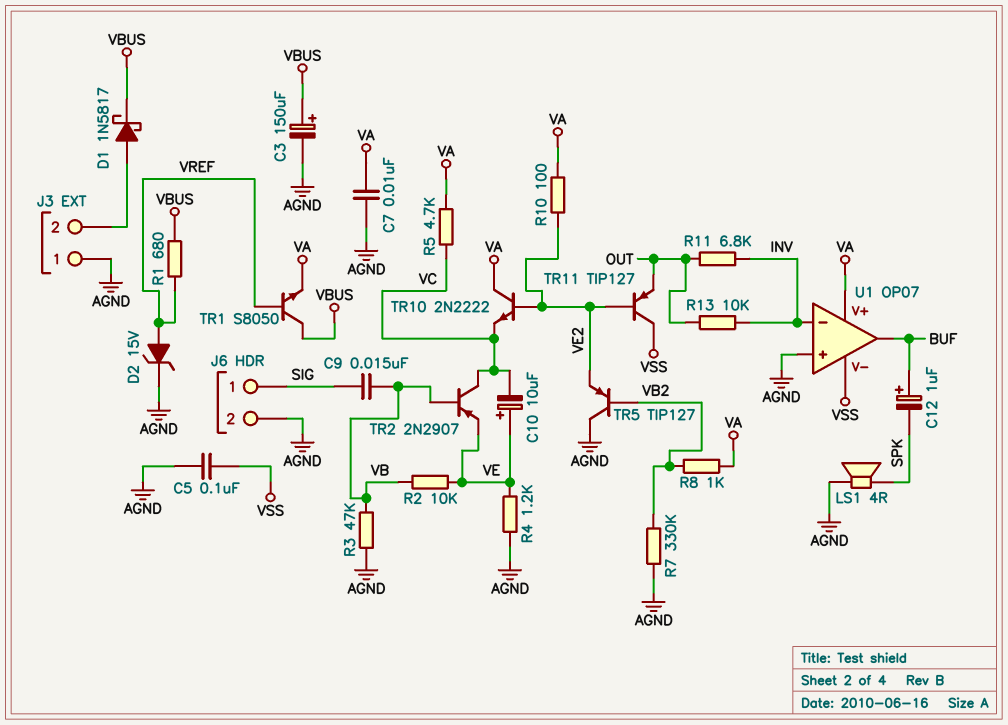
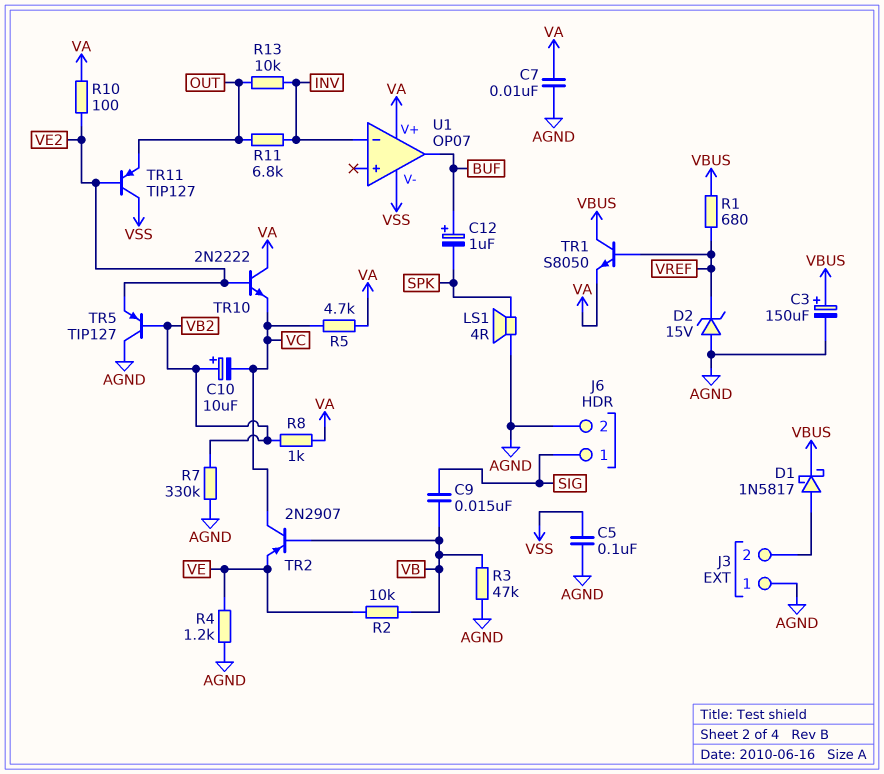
C10: 10uF (plus VE, minus VC) -> 10uF (plus VB2, minus VC)
D2: zener 15V (A VREF, K AGND) -> zener 15V (A AGND, K VREF)
U1 pin in+: AGND -> none

